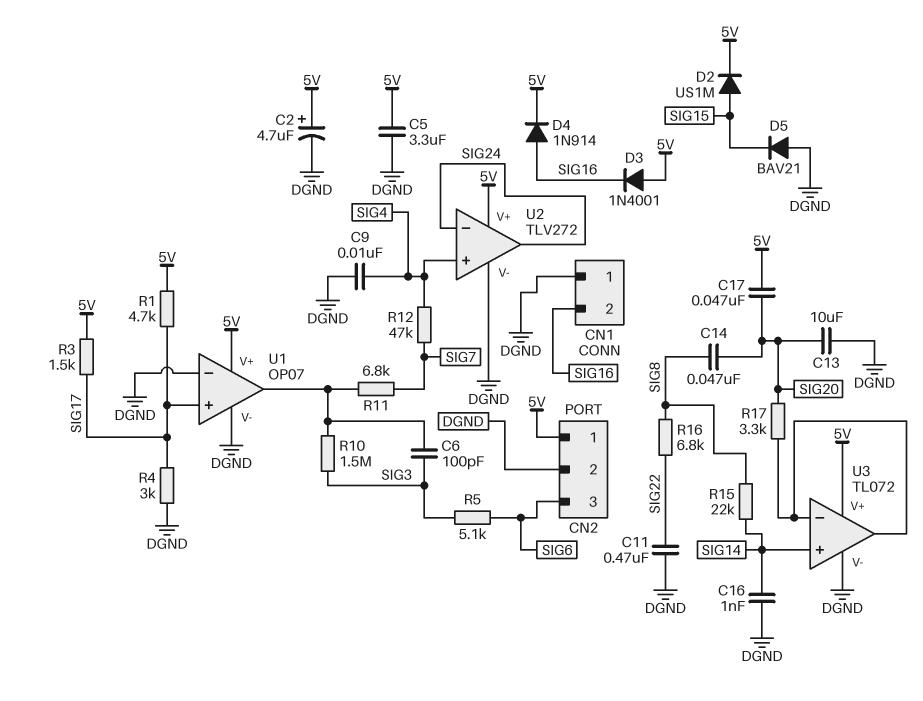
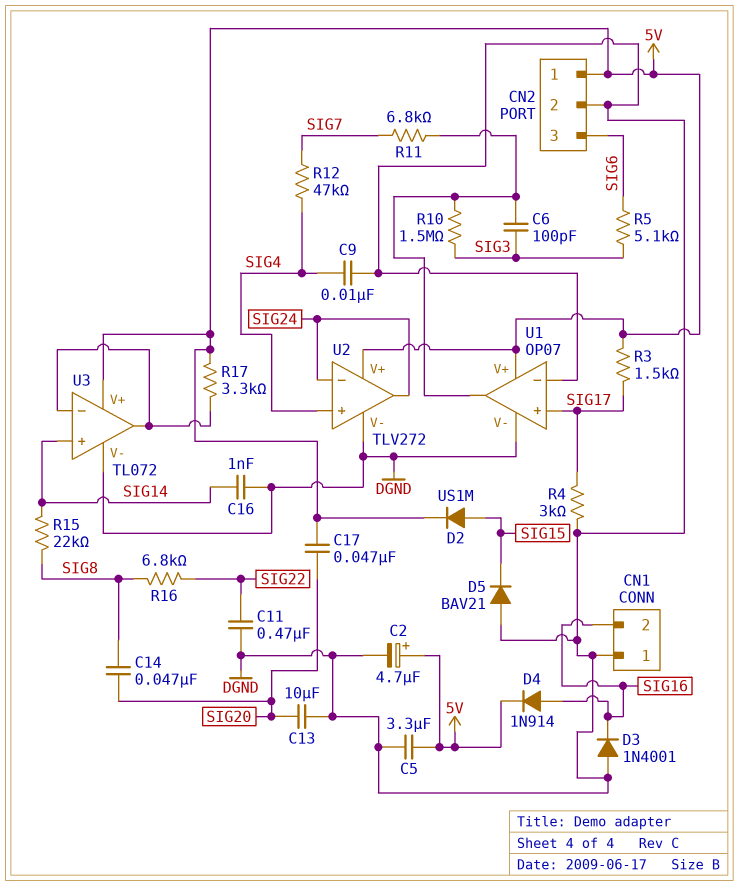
D3: diode 1N4001 (A 5V, K SIG16) -> diode 1N4001 (A DGND, K SIG16)
R1: 4.7k (5V, SIG17) -> none
R17: 3.3k (SIG20, U3/in-) -> 3.3k (5V, U3/in-)

